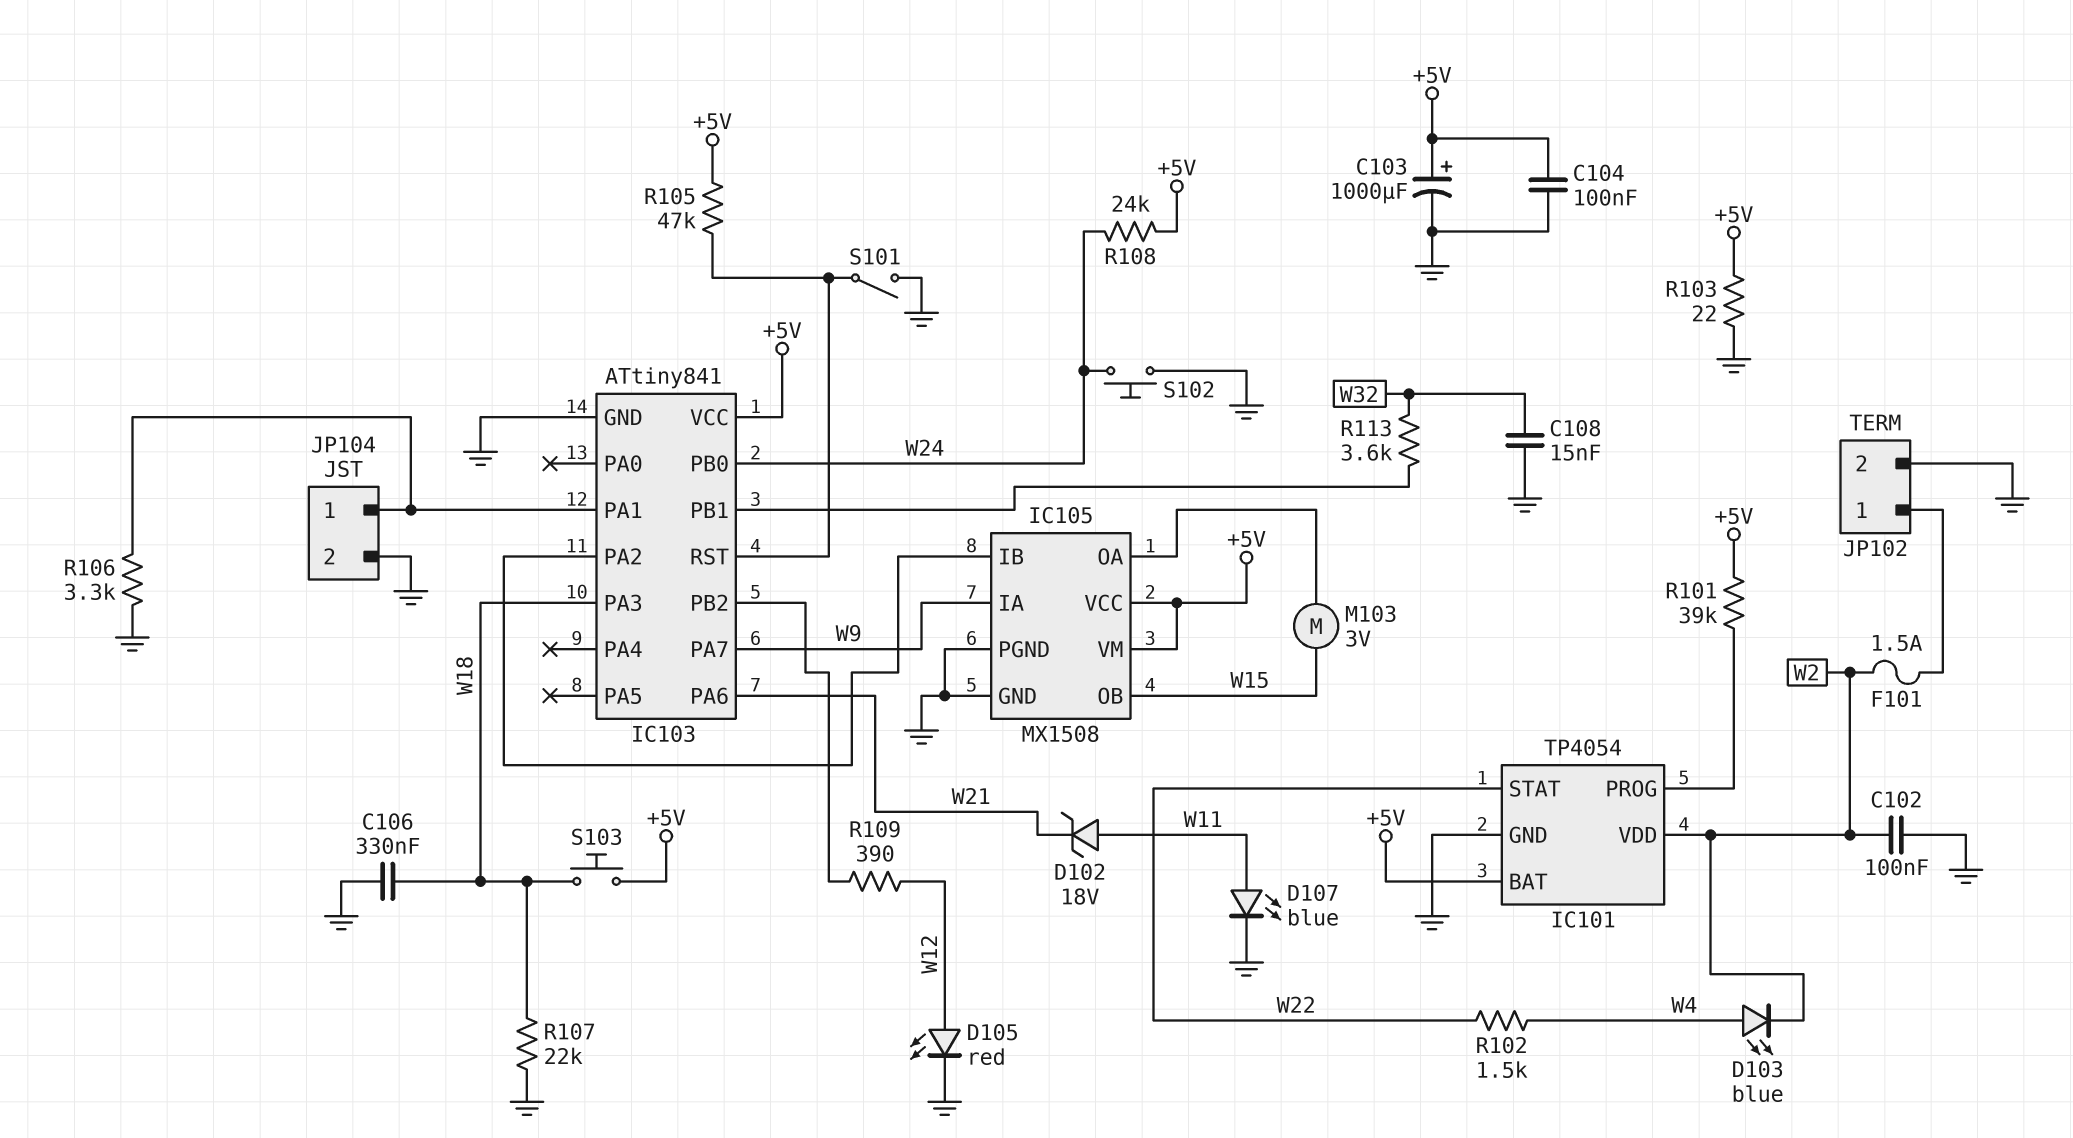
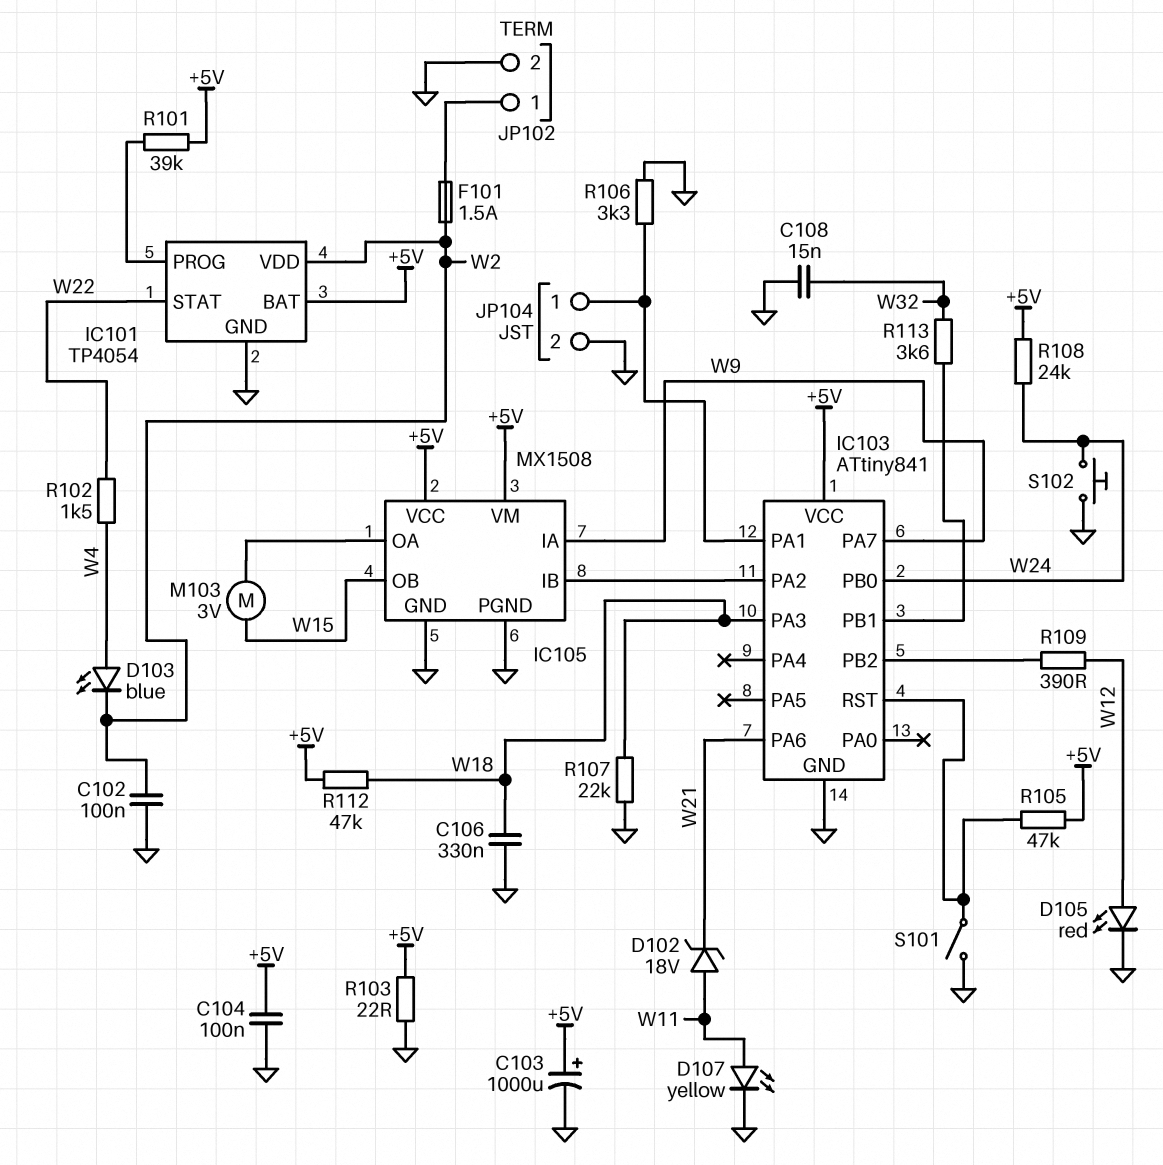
D107: LED blue (A W11, K GND) -> LED yellow (A W11, K GND)
R112: none -> 47k (+5V, W18)
S103: button (+5V, W18) -> none

